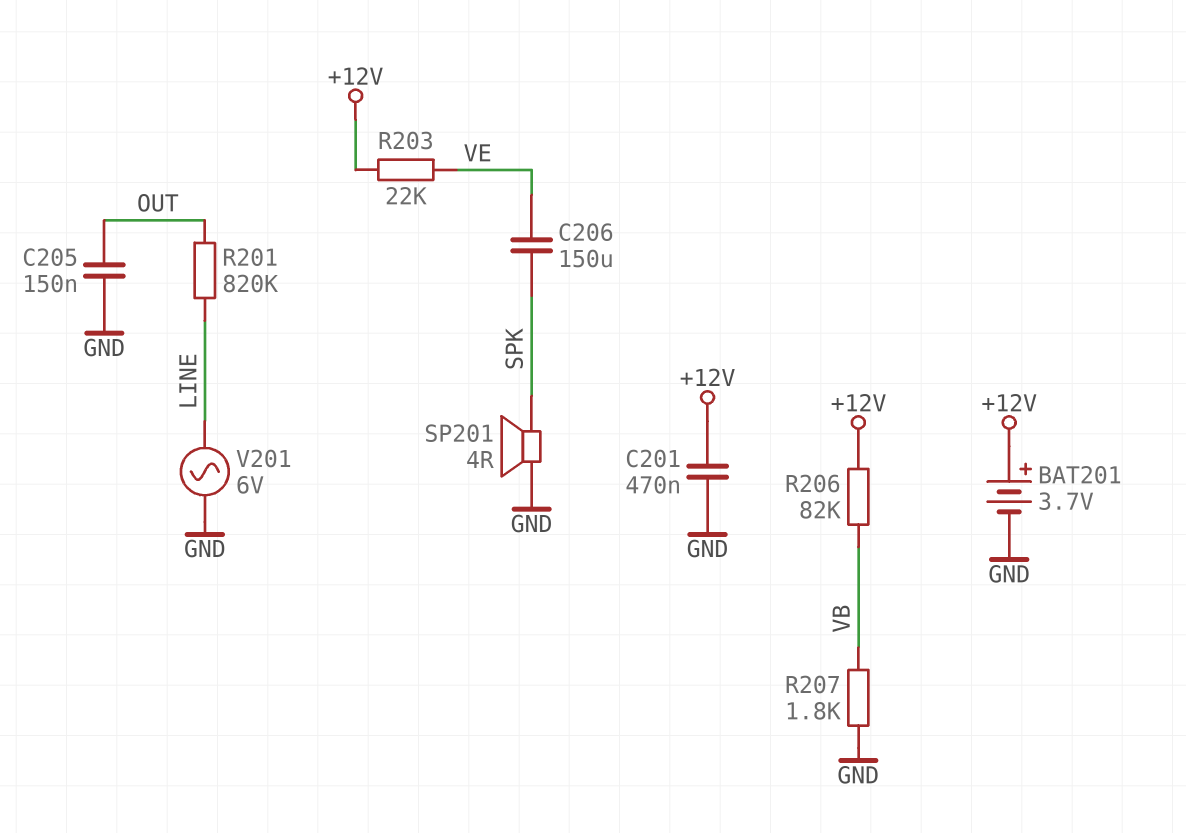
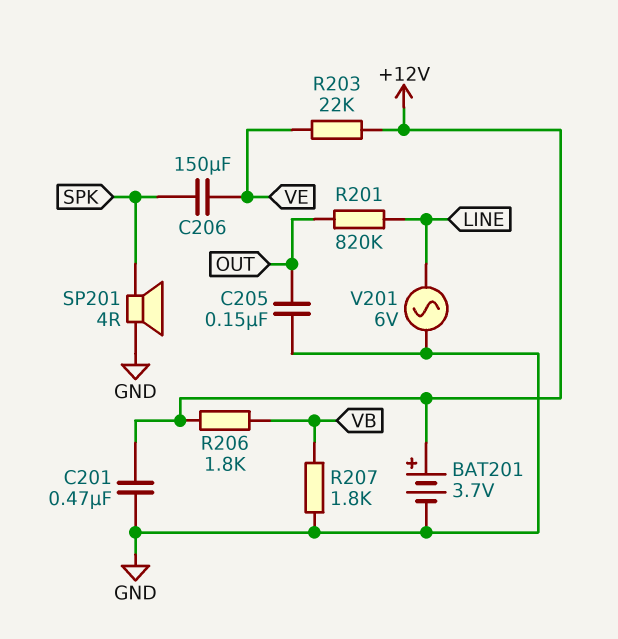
R206: 82k (+12V, VB) -> 1.8k (+12V, VB)

